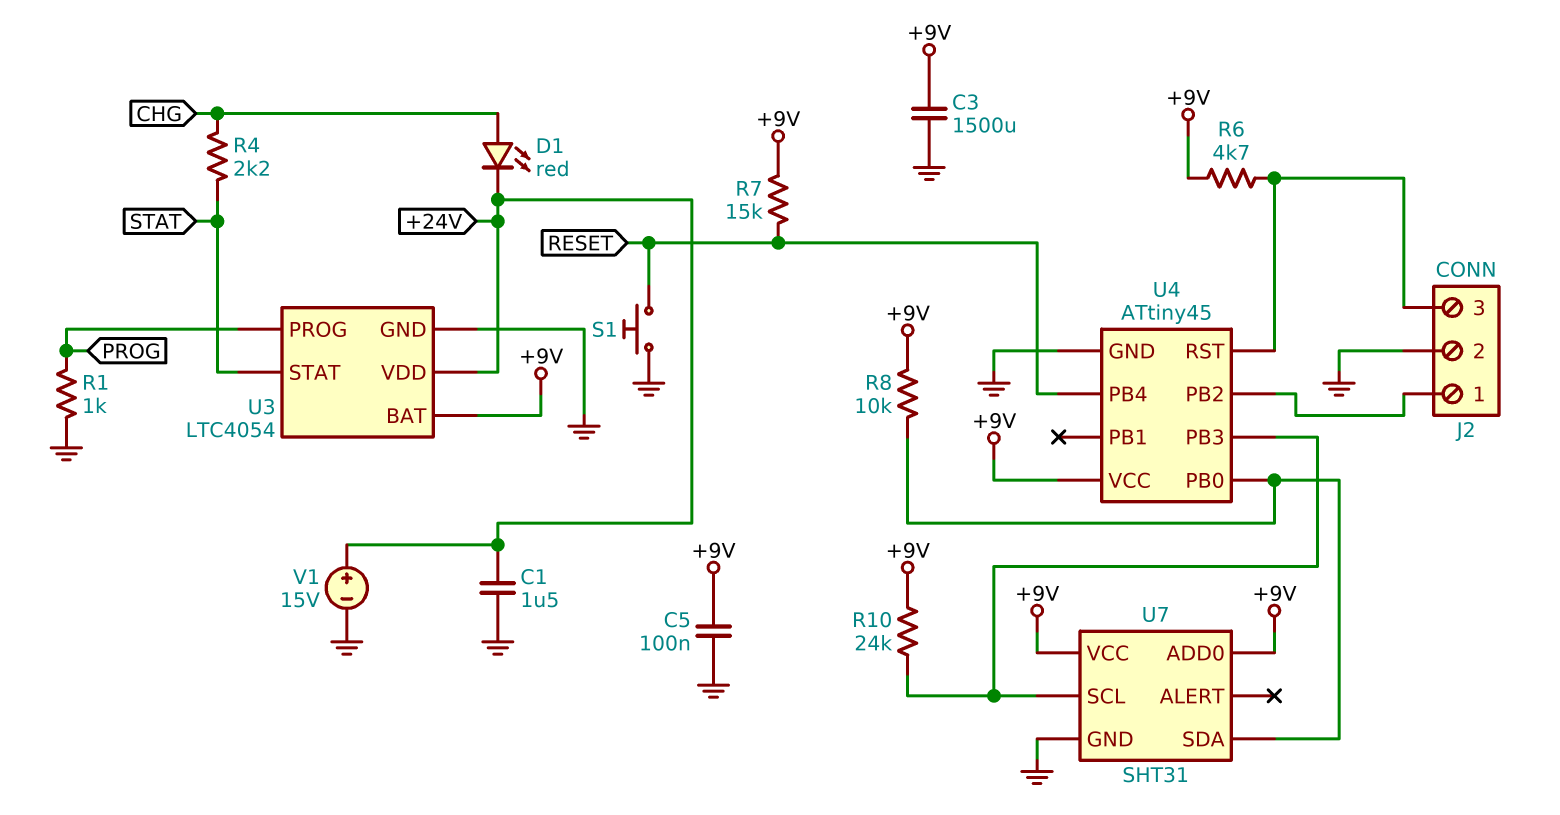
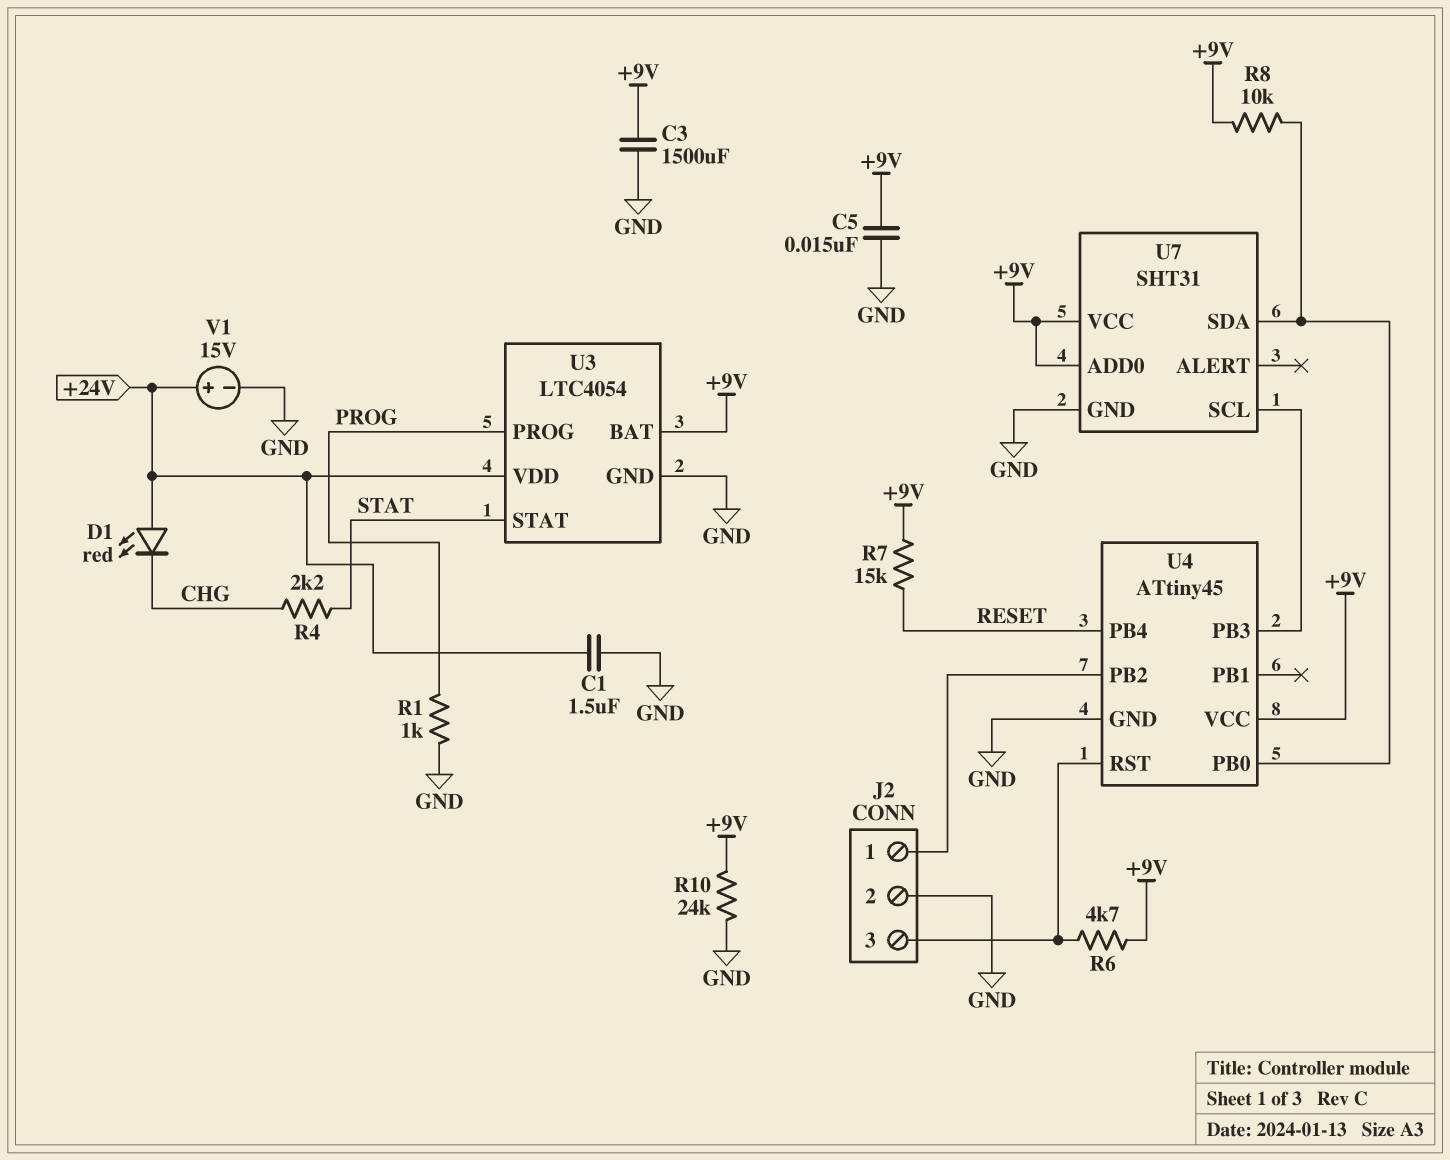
C5: 100nF (+9V, GND) -> 15nF (+9V, GND)
D1: LED red (A CHG, K +24V) -> LED red (A +24V, K CHG)
R10: 24k (+9V, U4/PB3) -> 24k (+9V, GND)
S1: button (GND, RESET) -> none

